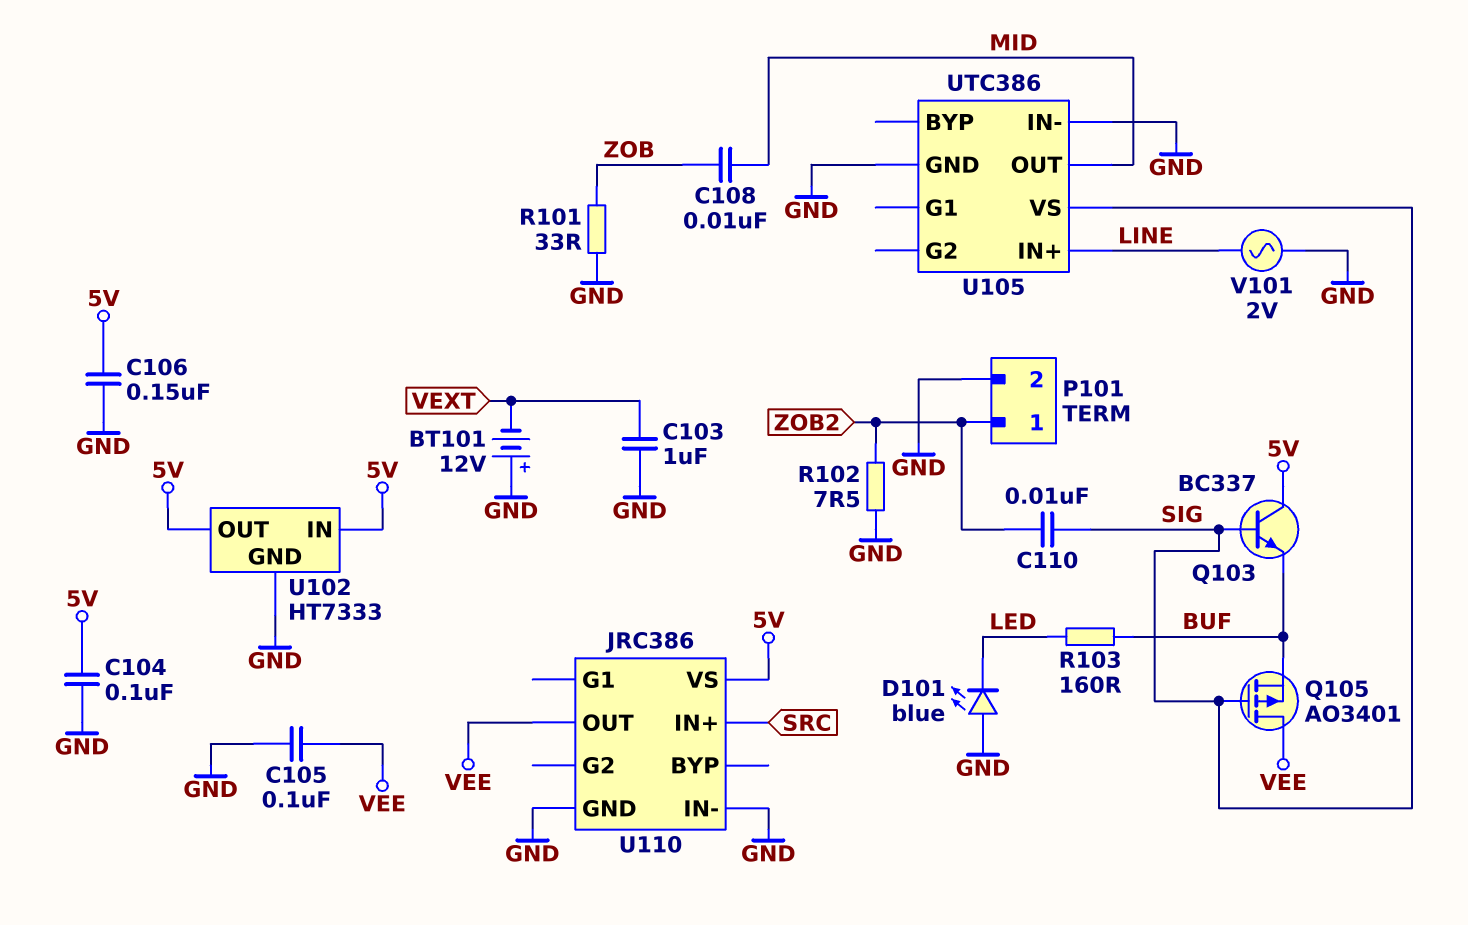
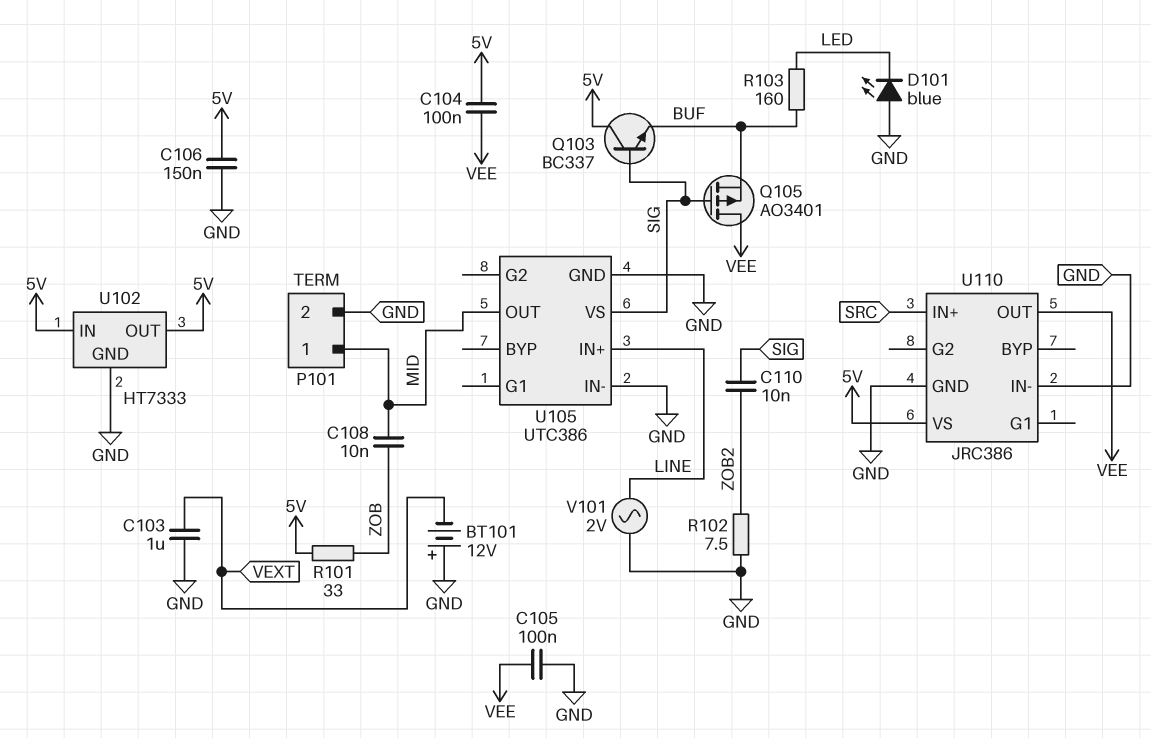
C104: 100nF (5V, GND) -> 100nF (5V, VEE)
P101 pin 1: ZOB2 -> MID
R101: 33 (GND, ZOB) -> 33 (5V, ZOB)

